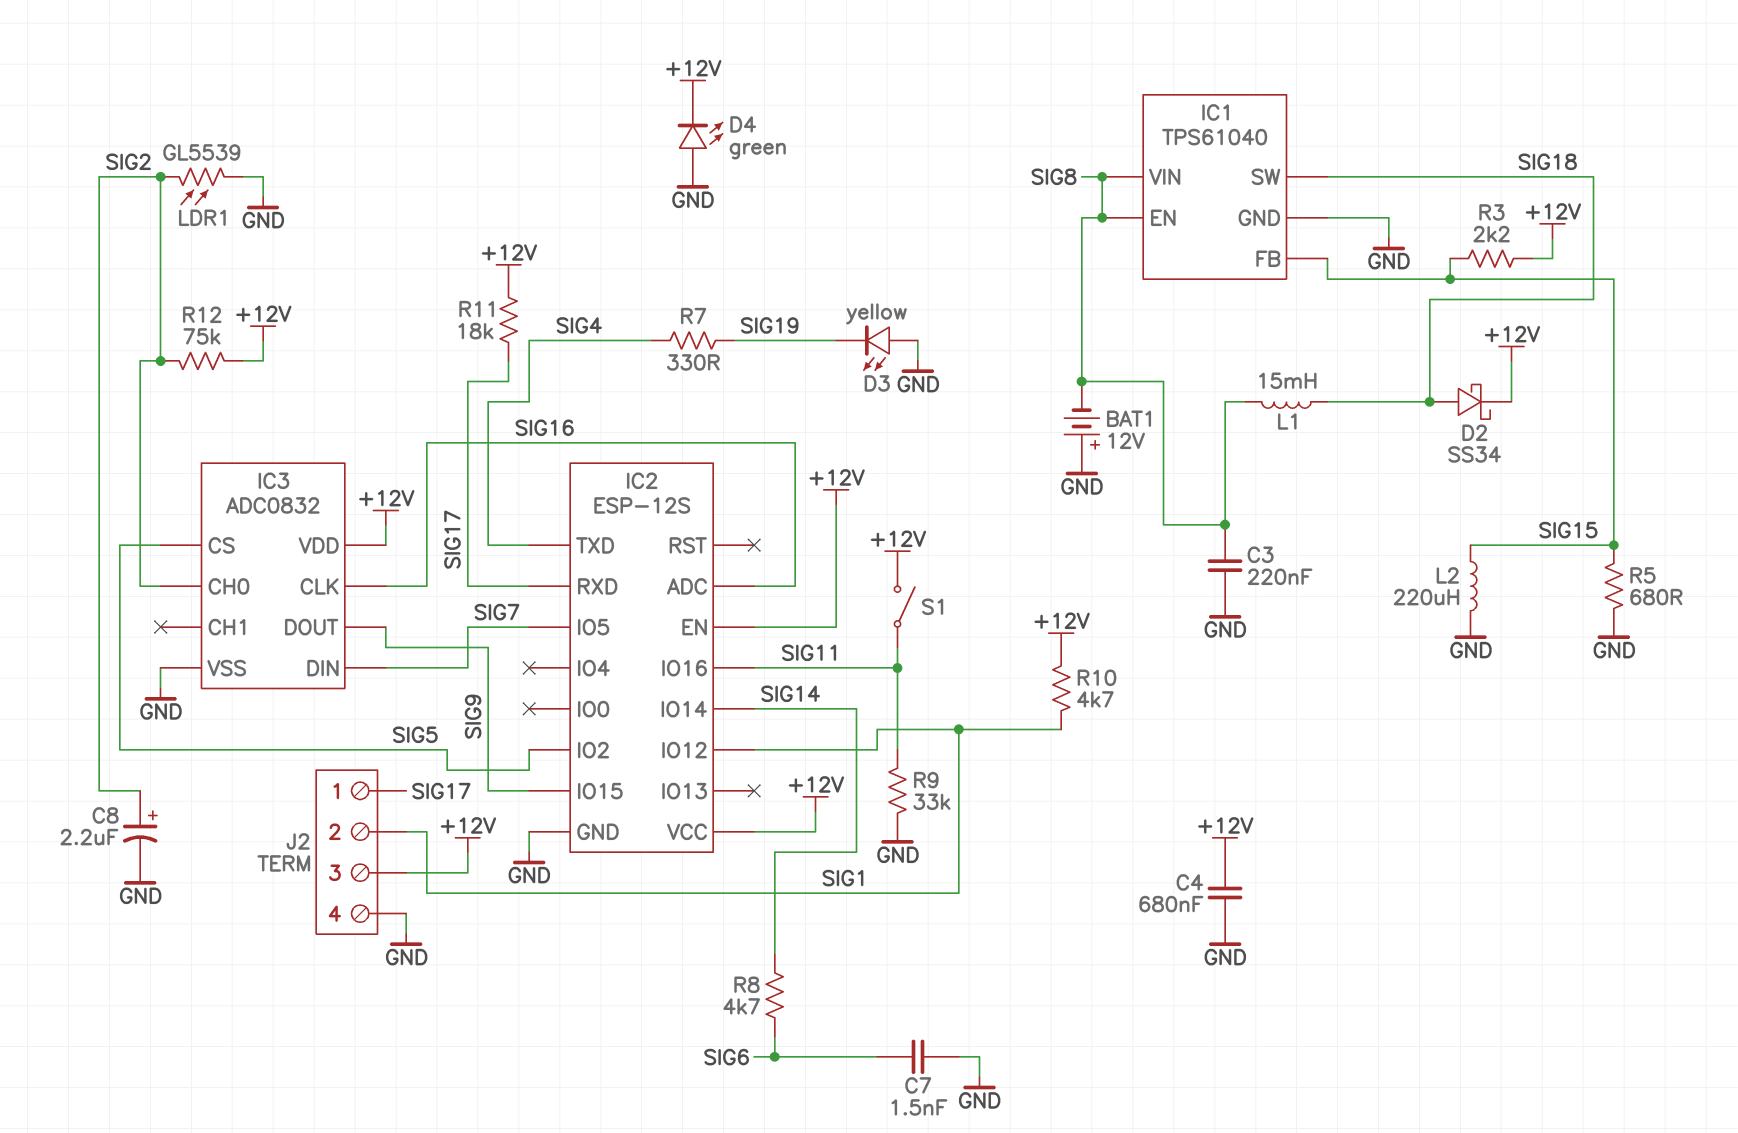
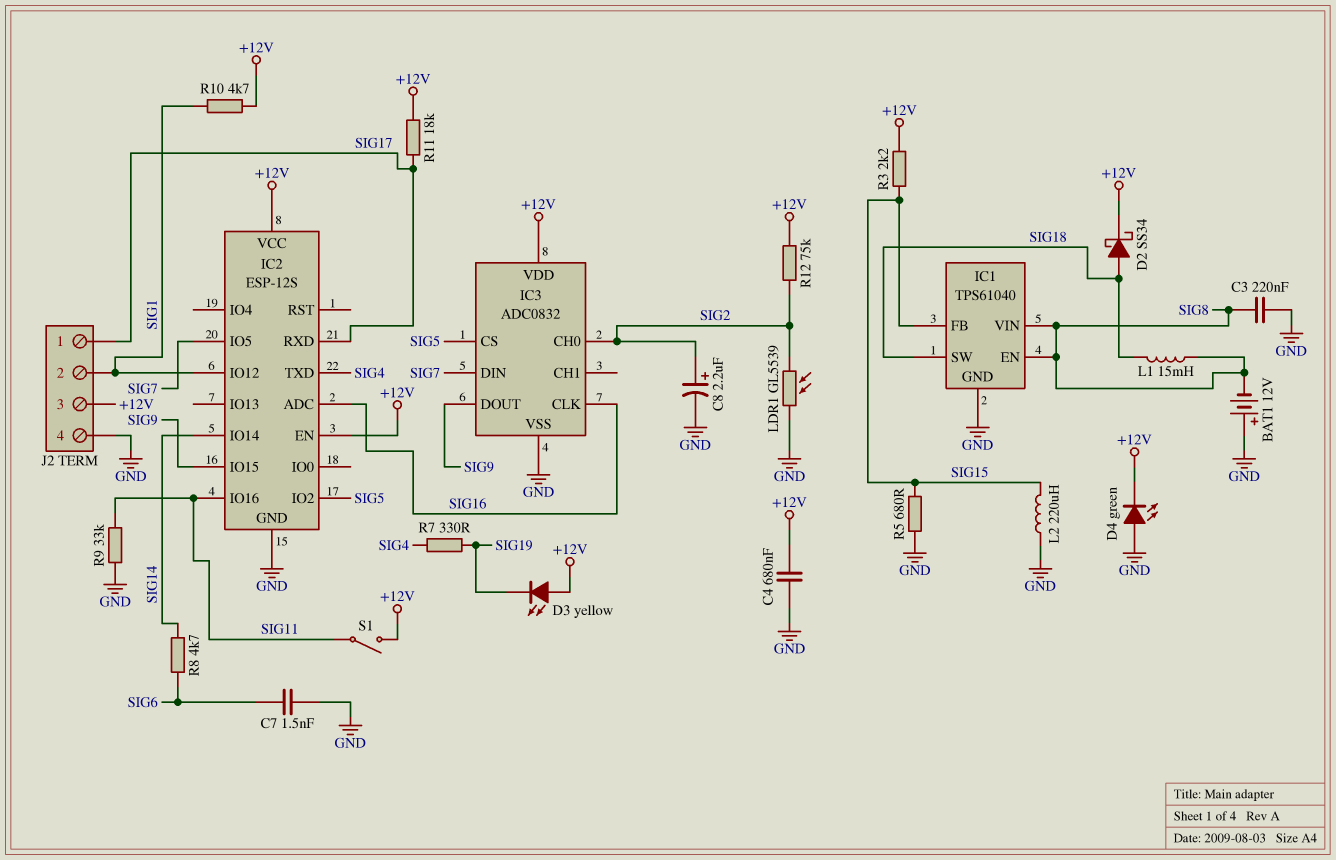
D3: LED yellow (A GND, K SIG19) -> LED yellow (A +12V, K SIG19)

